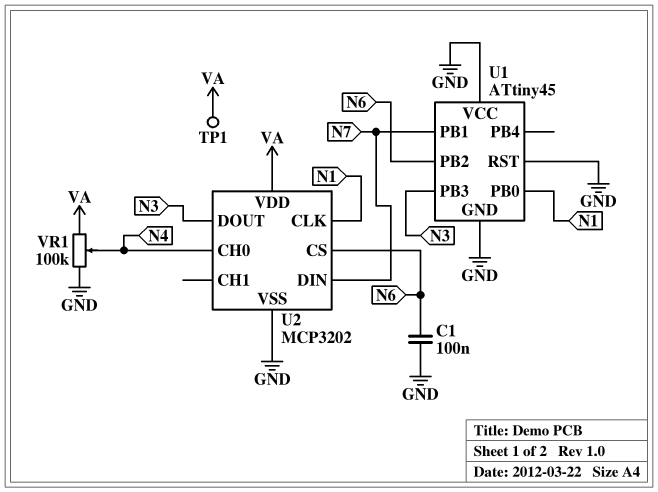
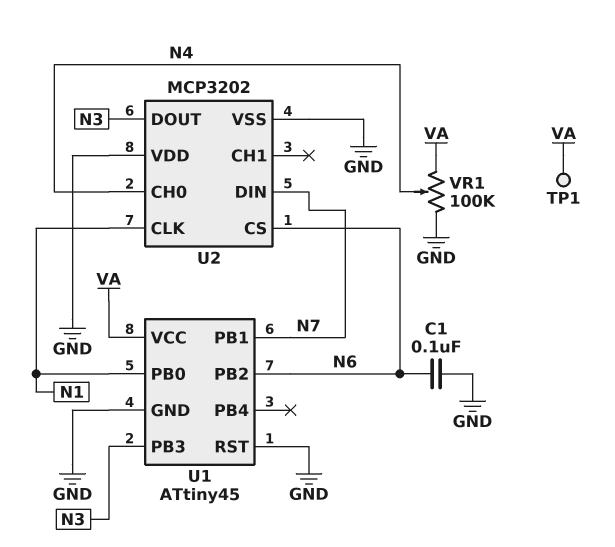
U1 pin VCC: GND -> VA
U2 pin VDD: VA -> GND

